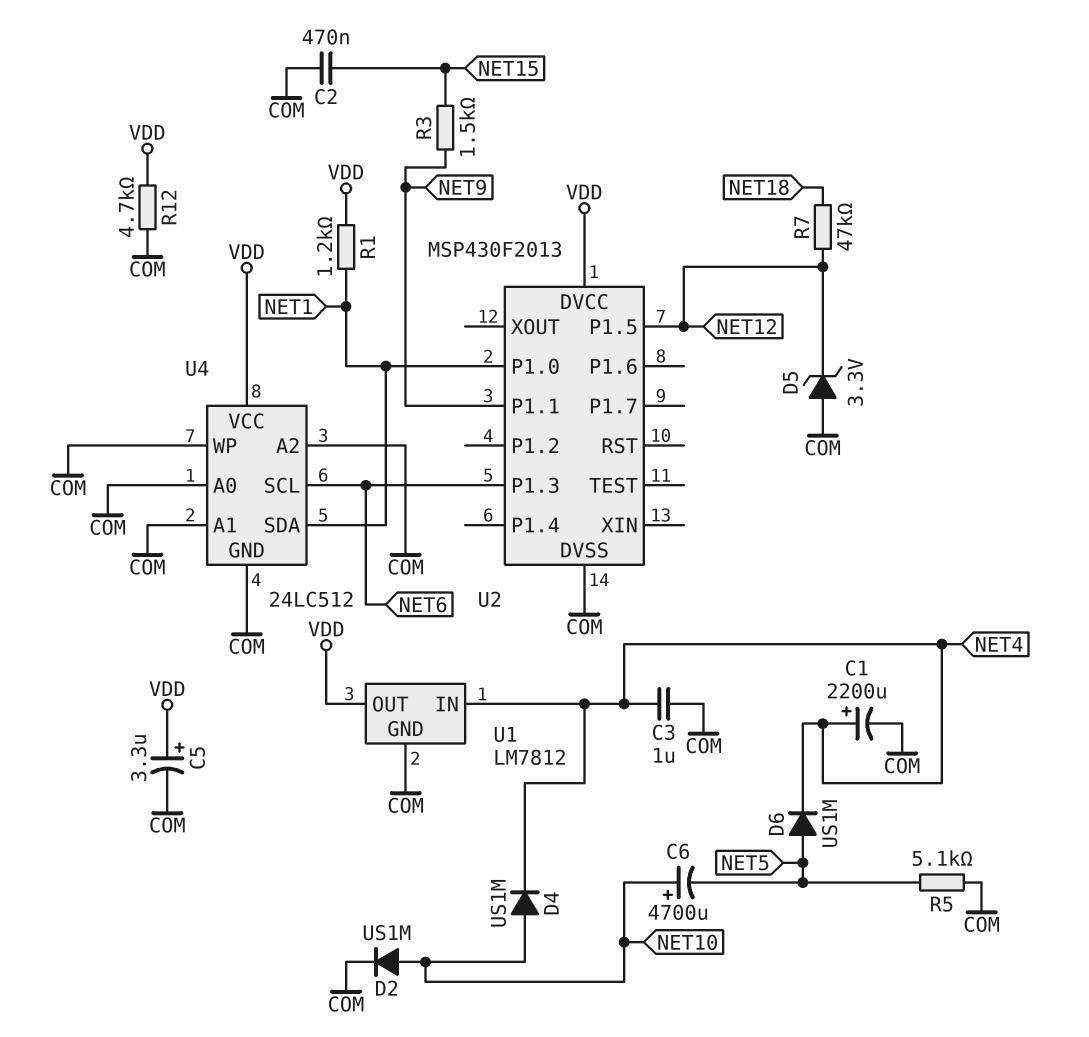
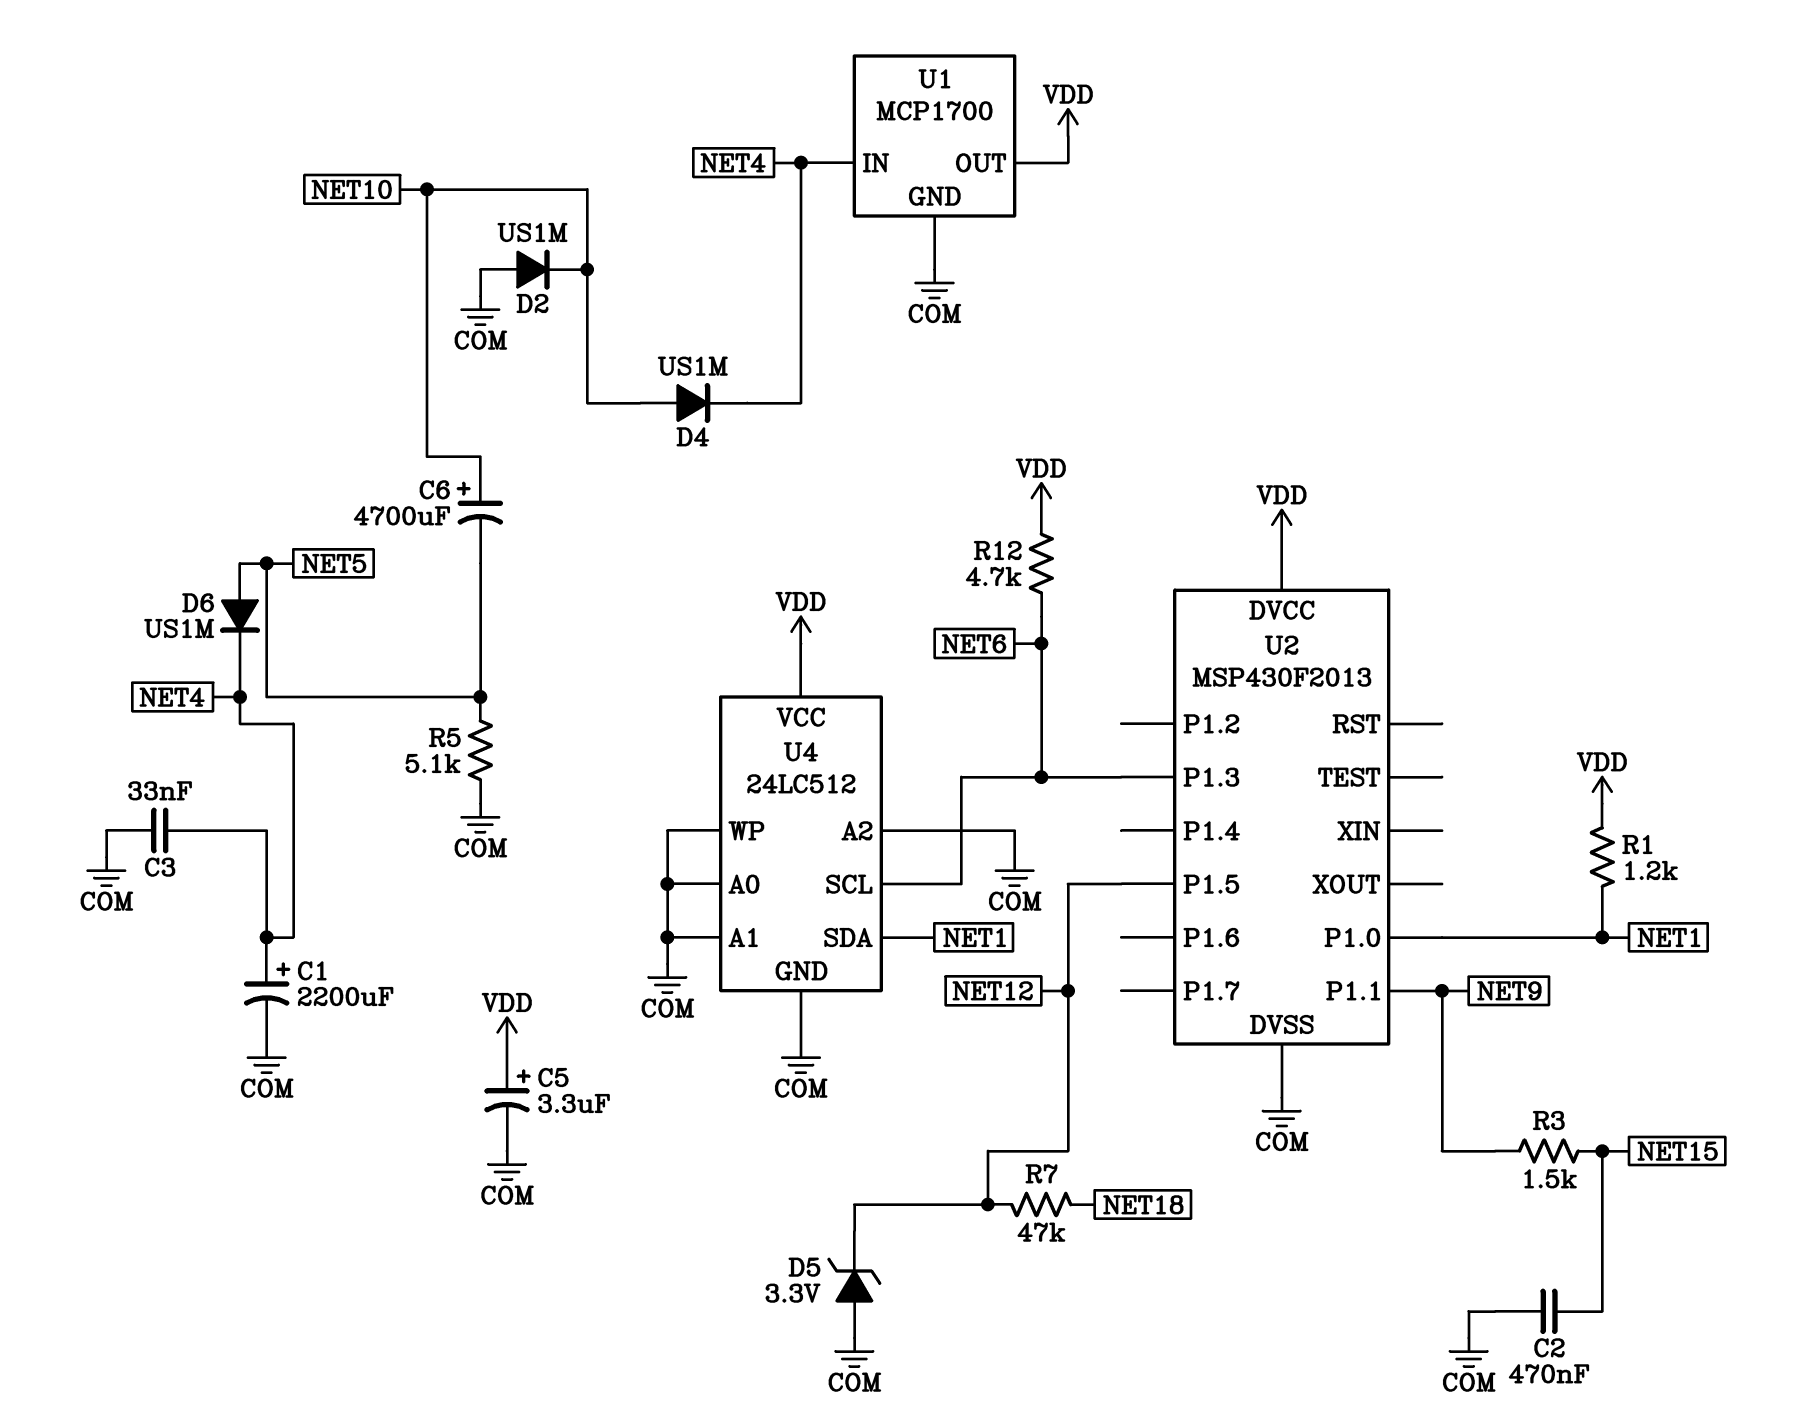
C3: 1uF (COM, NET4) -> 33nF (COM, NET4)
D2: diode US1M (A NET10, K COM) -> diode US1M (A COM, K NET10)
R12: 4.7k (COM, VDD) -> 4.7k (NET6, VDD)
U1: LM7812 -> MCP1700

